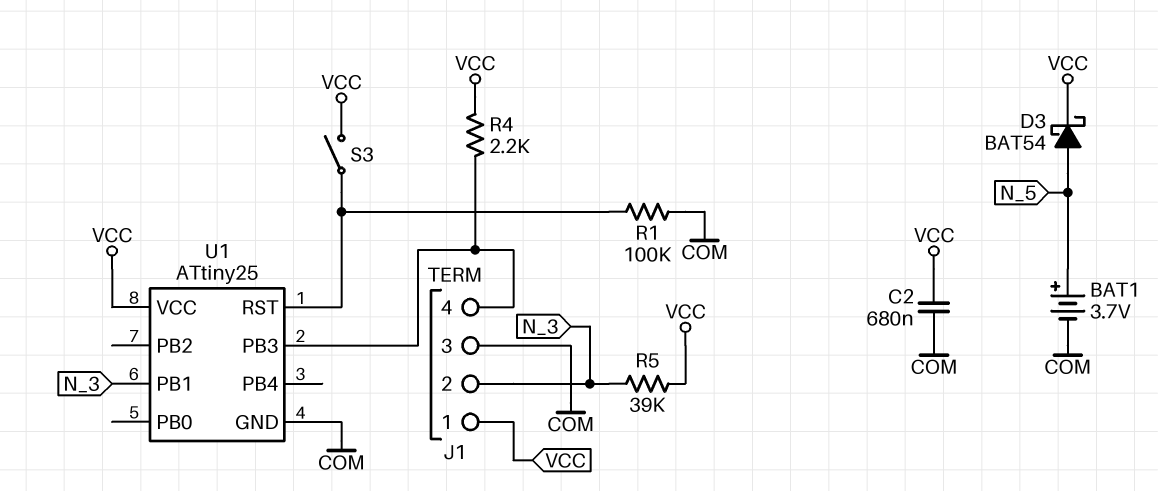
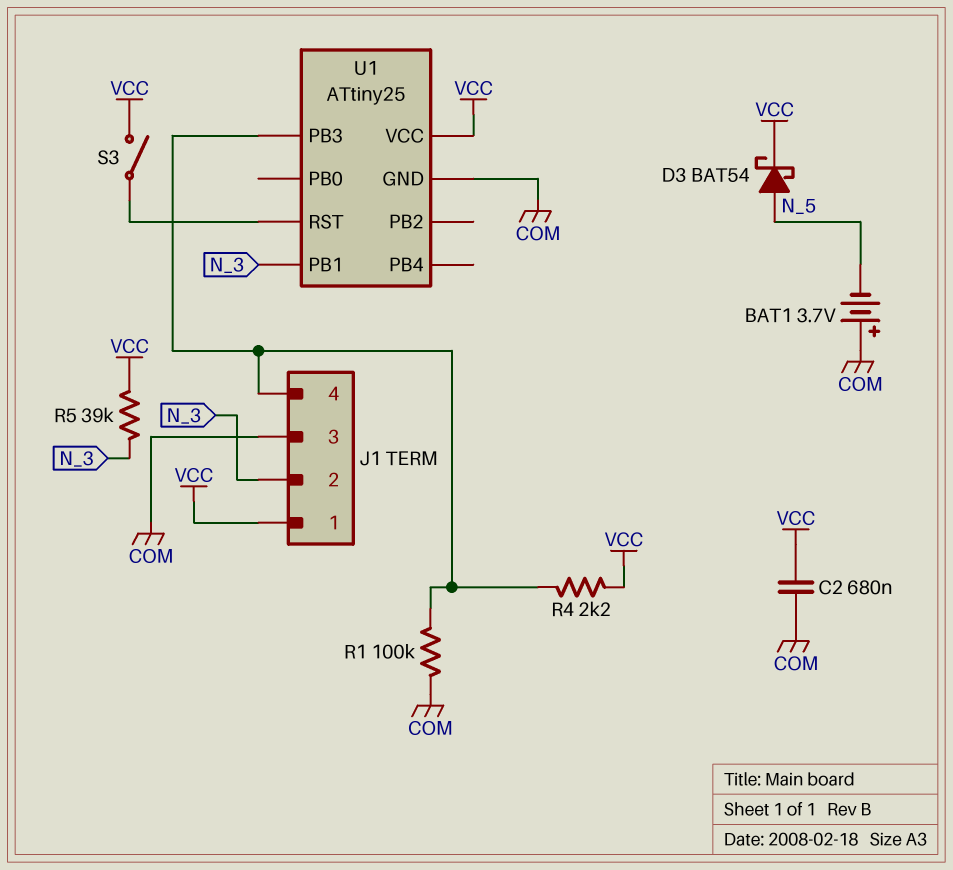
BAT1: 3.7V (plus N_5, minus COM) -> 3.7V (plus COM, minus N_5)
R1: 100k (COM, U1/RST) -> 100k (COM, J1/4)

